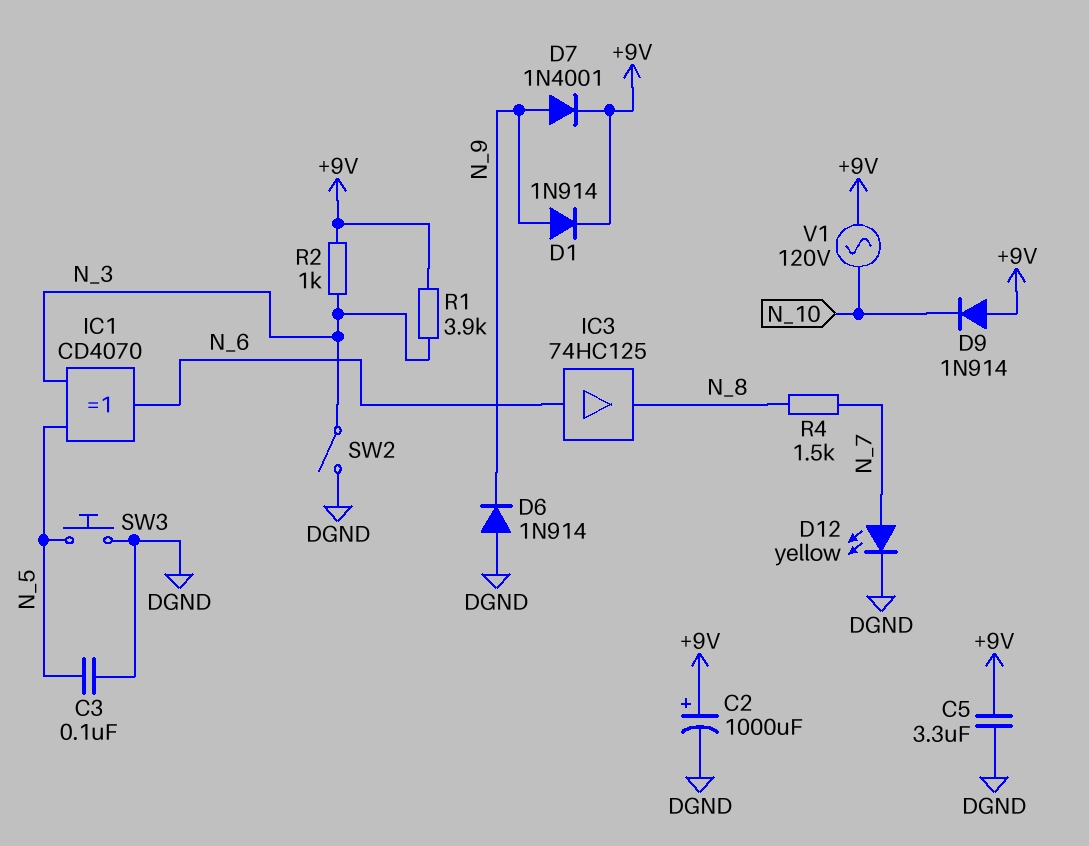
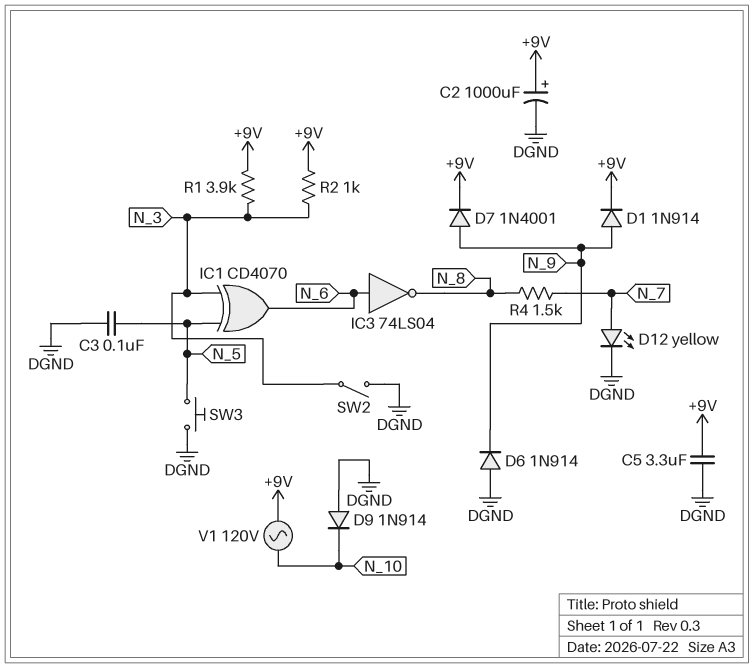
D9: diode 1N914 (A +9V, K N_10) -> diode 1N914 (A DGND, K N_10)
IC3: buffer 74HC125 (in N_6, out N_8) -> NOT 74LS04 (in N_6, out N_8)

